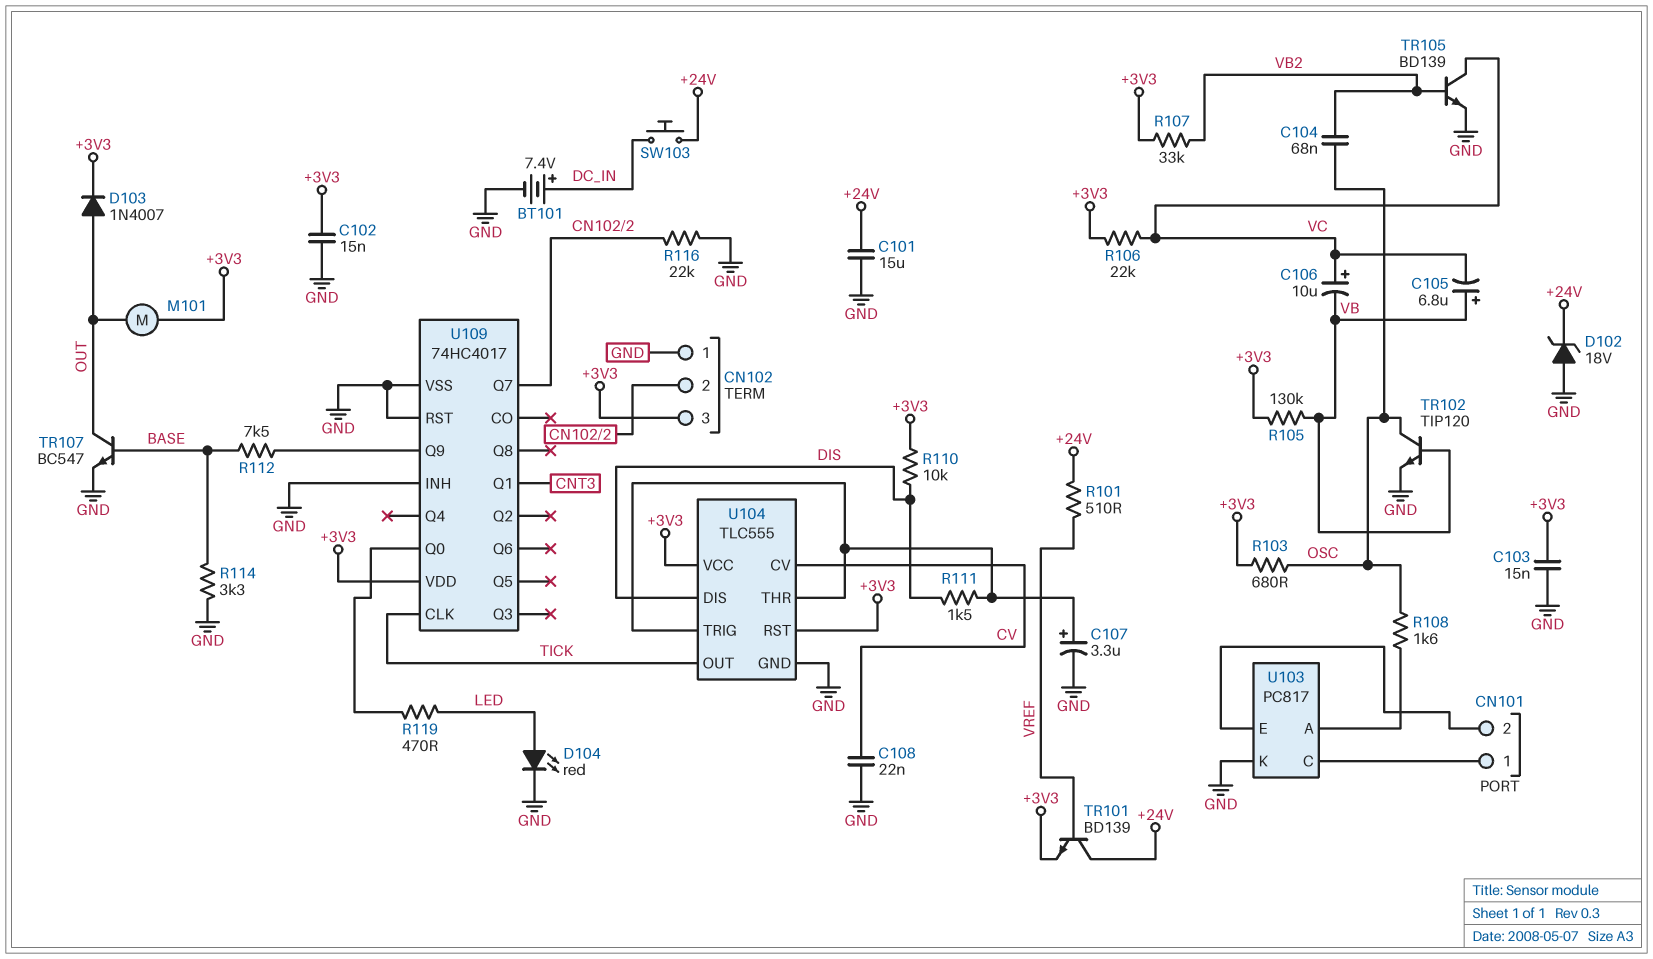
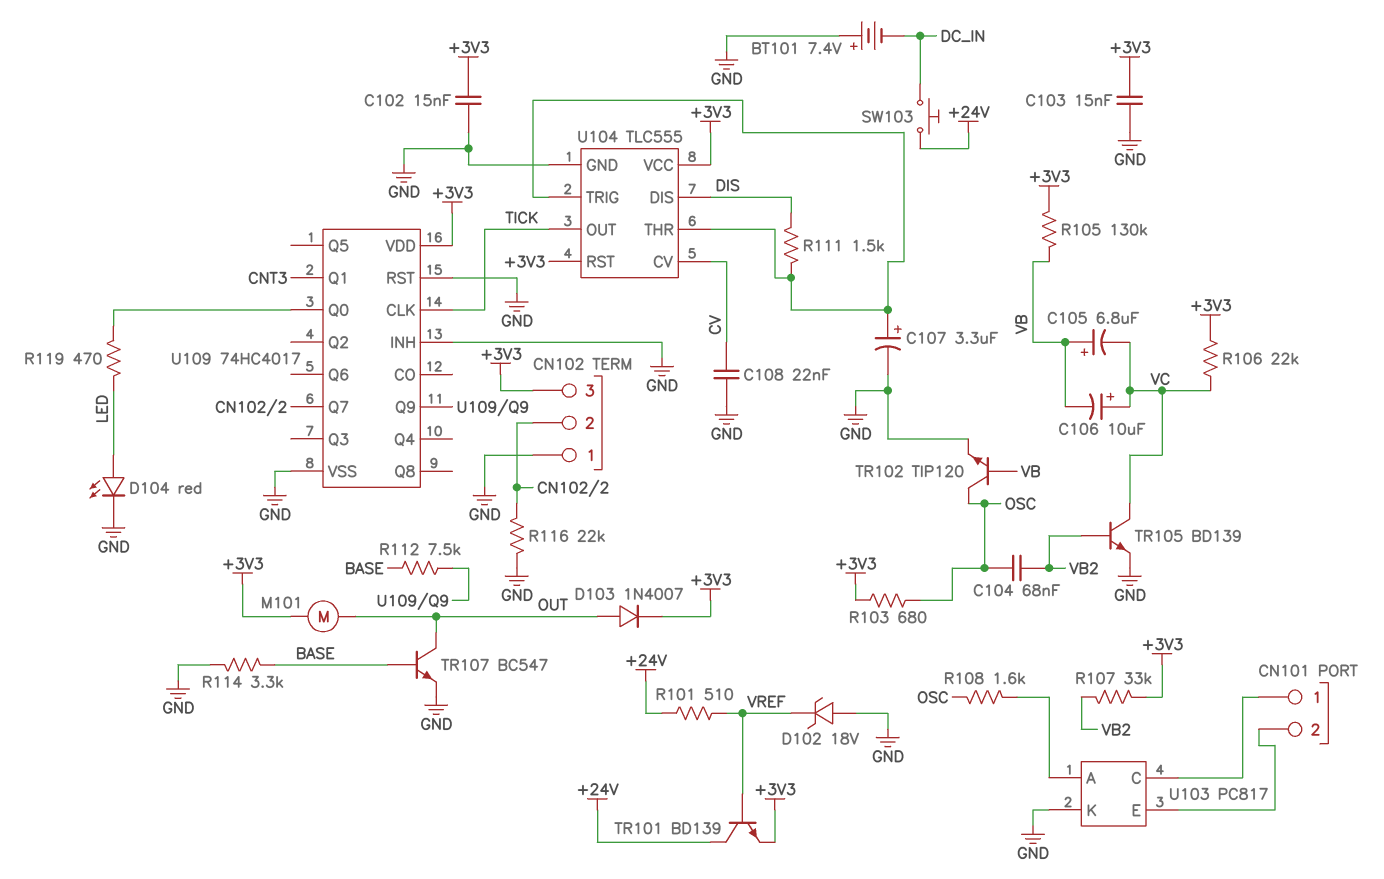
BT101: 7.4V (plus DC_IN, minus GND) -> 7.4V (plus GND, minus DC_IN)
C101: 15uF (+24V, GND) -> none
D102: zener 18V (A GND, K +24V) -> zener 18V (A GND, K VREF)
R110: 10k (+3V3, DIS) -> none

